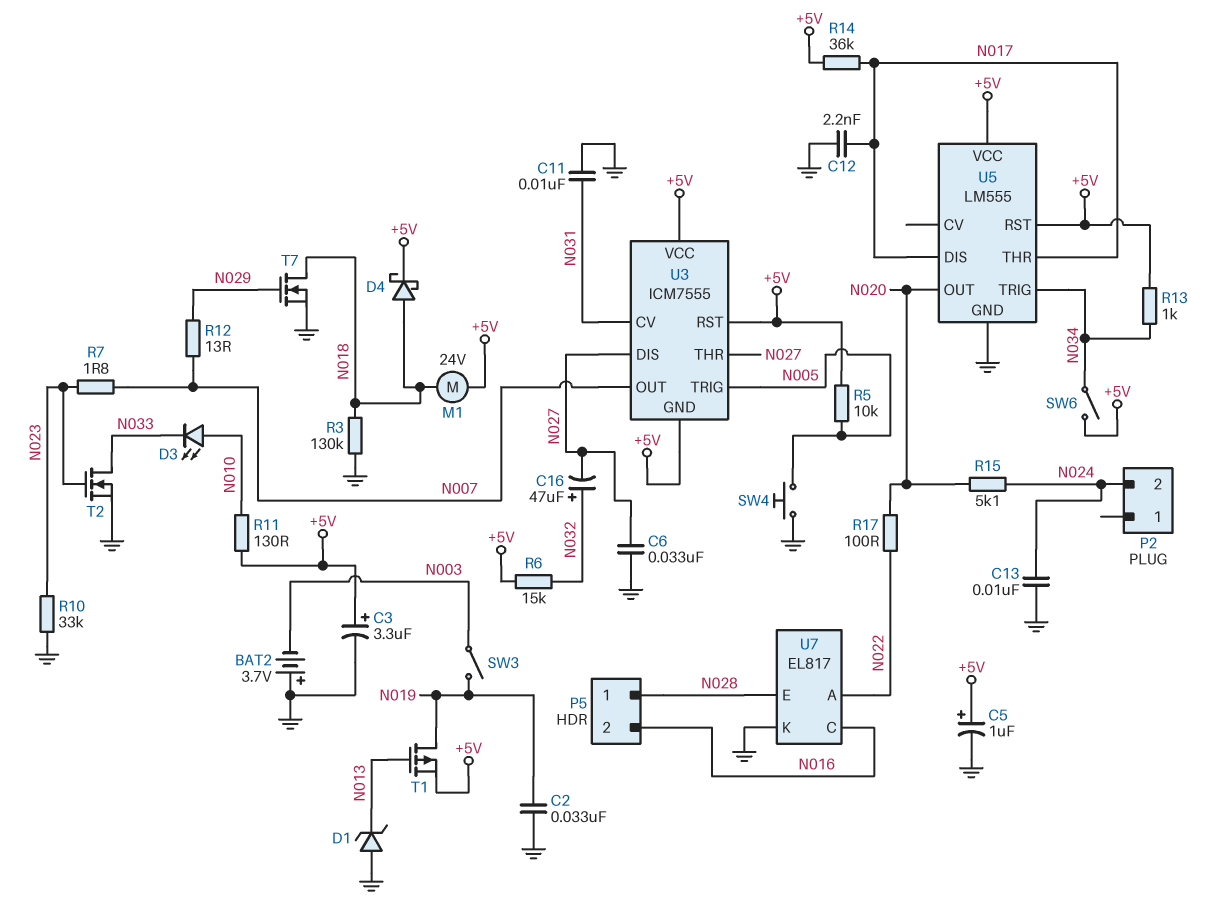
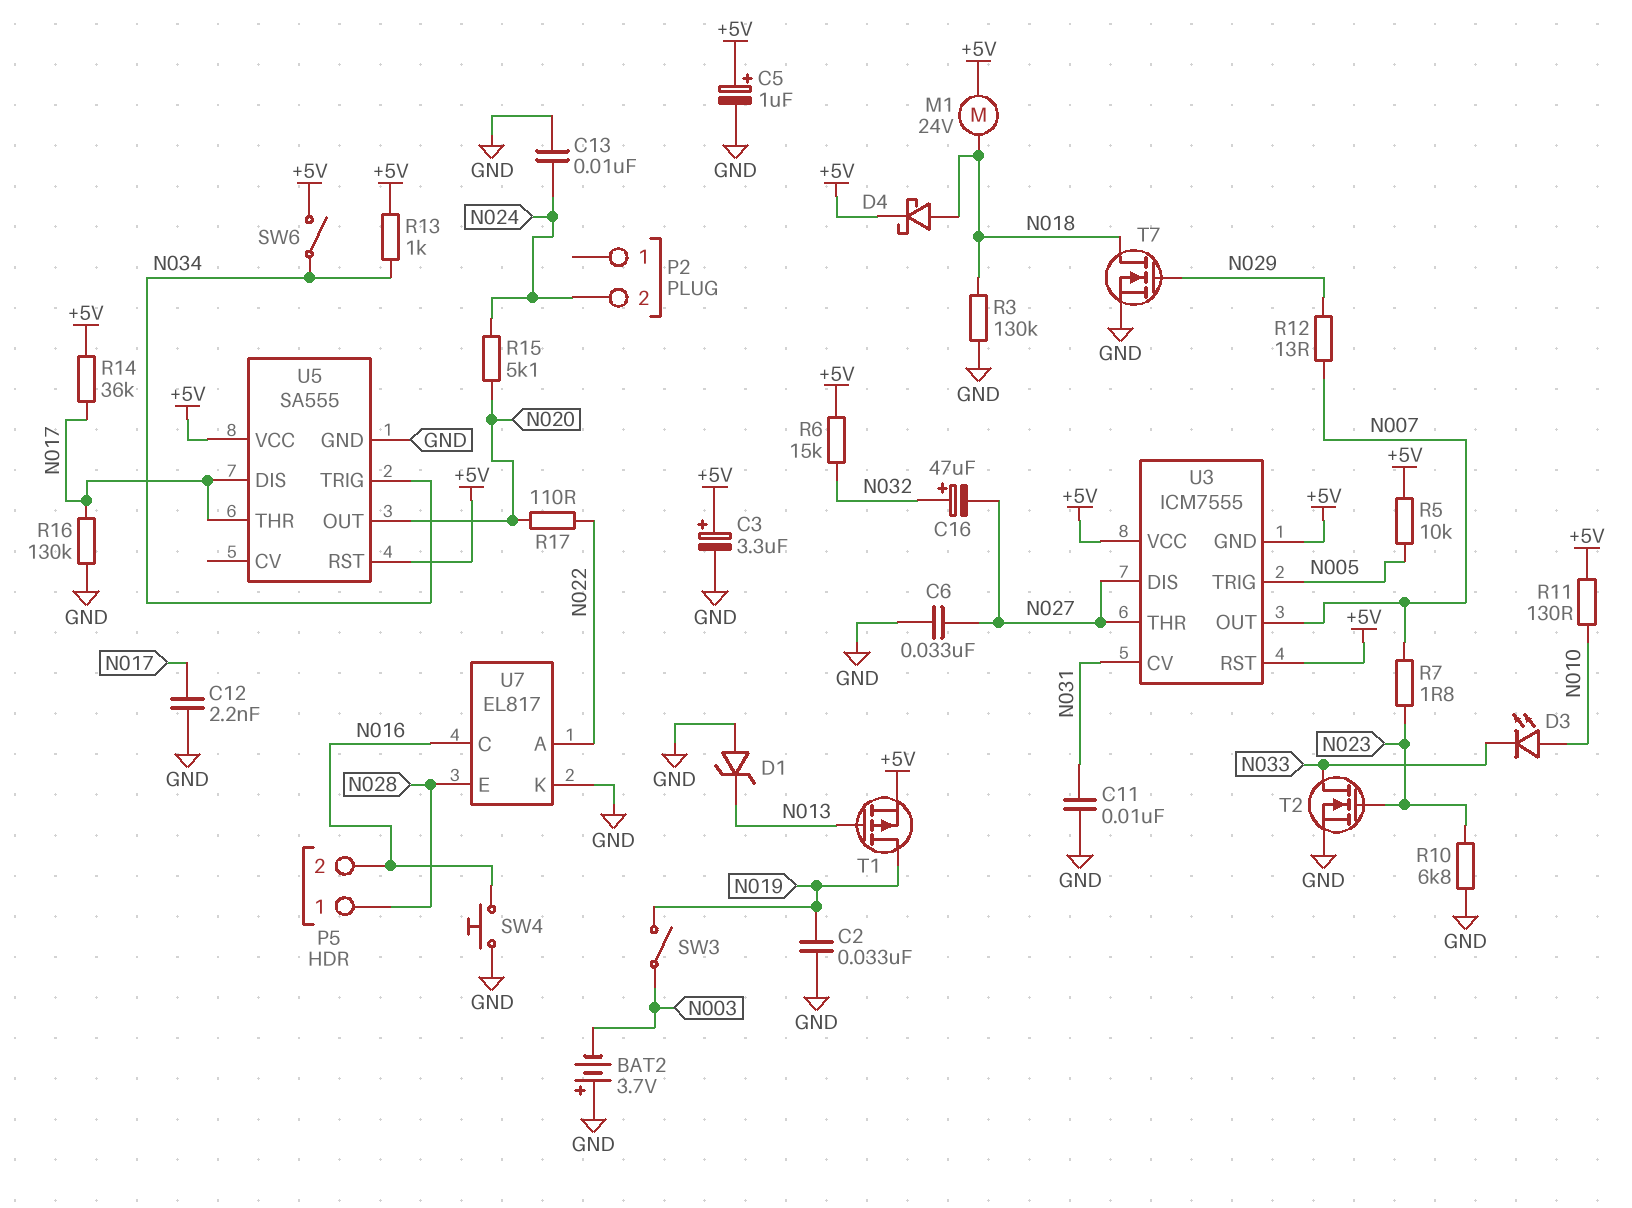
R10: 33k (GND, N023) -> 6.8k (GND, N023)
R16: none -> 130k (GND, N017)
R17: 100 (N020, N022) -> 110 (N020, N022)
SW4: button (GND, N005) -> button (GND, N016)
U5: LM555 -> SA555

